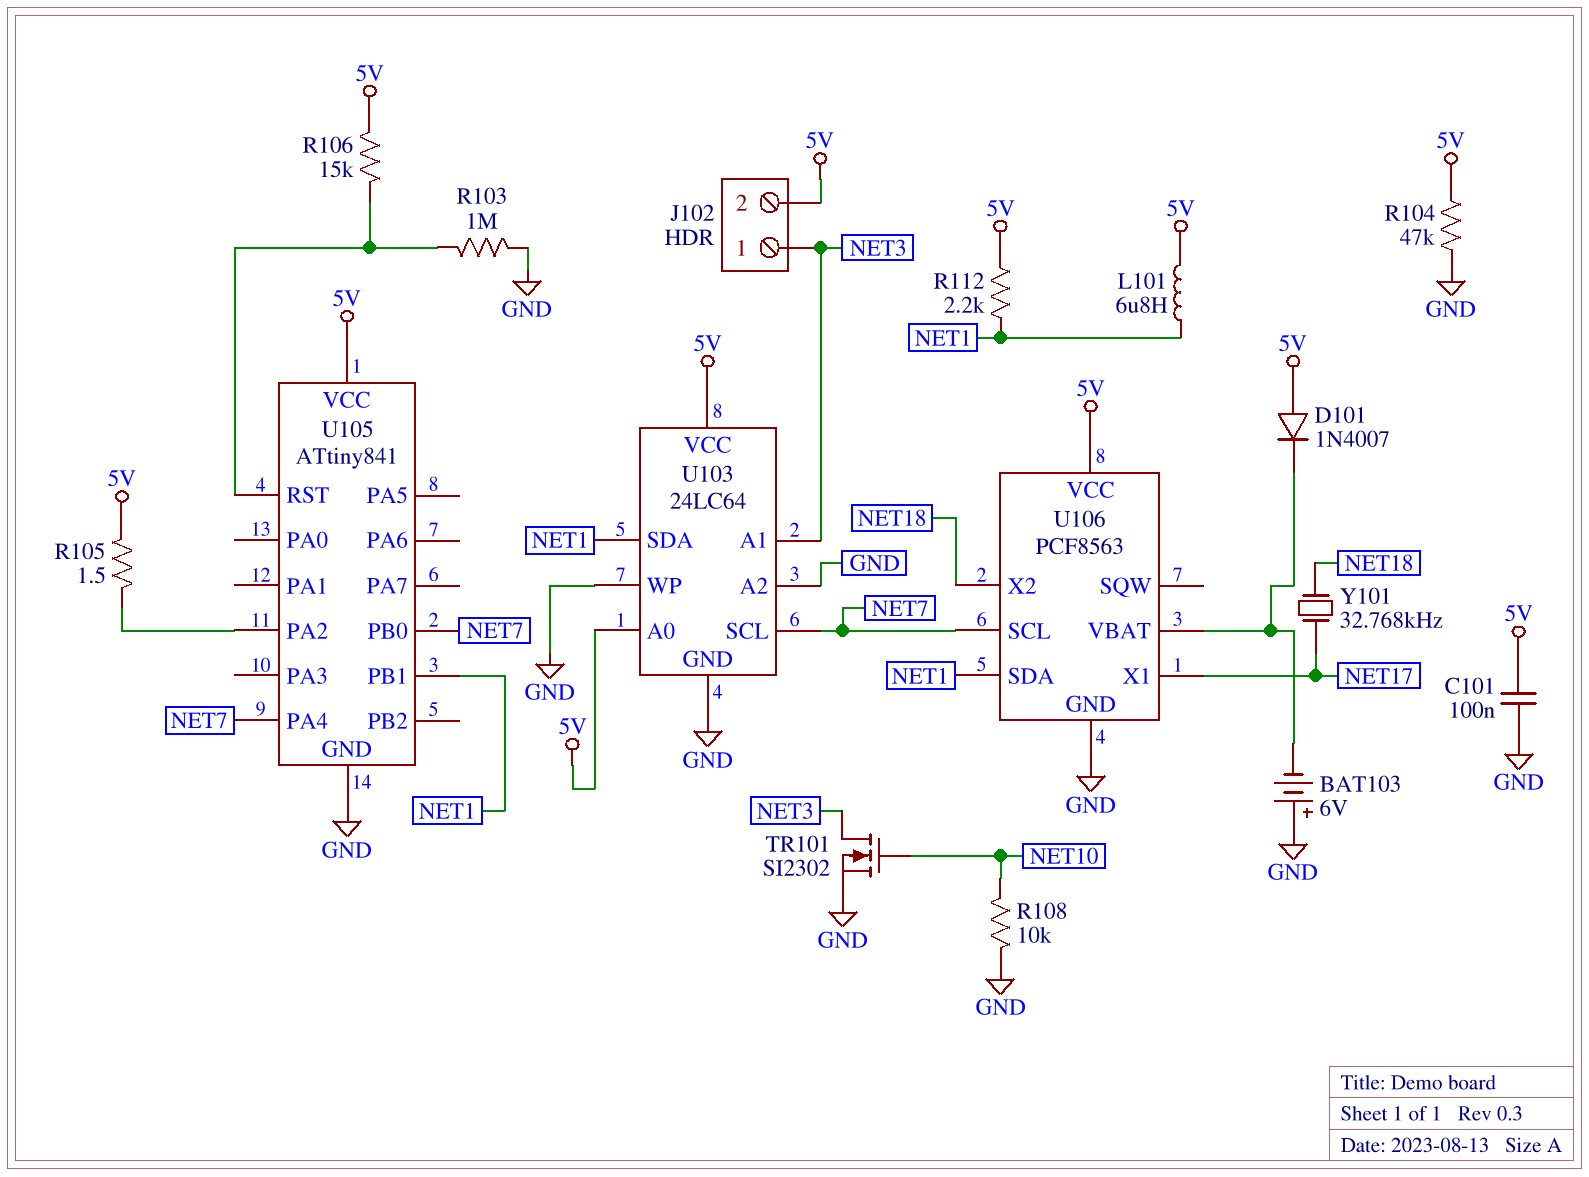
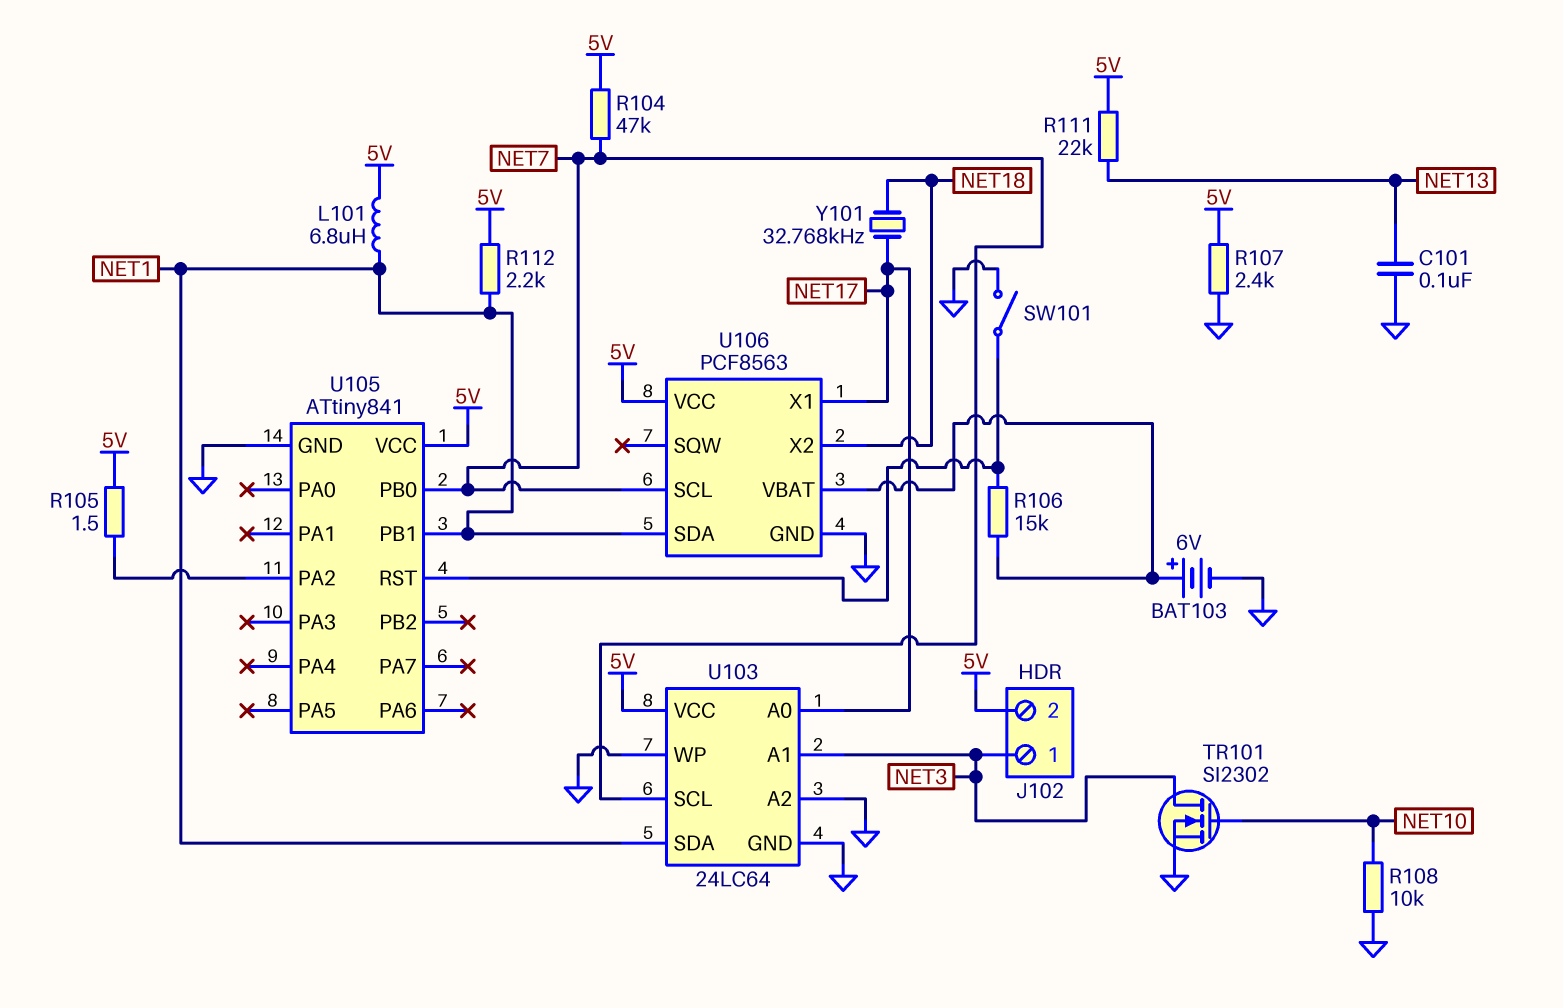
BAT103: 6V (plus GND, minus U106/VBAT) -> 6V (plus U106/VBAT, minus GND)
C101: 100nF (5V, GND) -> 100nF (GND, NET13)
D101: diode 1N4007 (A 5V, K U106/VBAT) -> none
R103: 1M (GND, U105/RST) -> none
R104: 47k (5V, GND) -> 47k (5V, NET7)
R106: 15k (5V, U105/RST) -> 15k (U105/RST, U106/VBAT)
R107: none -> 2.4k (5V, GND)
R111: none -> 22k (5V, NET13)
SW101: none -> switch (GND, U105/RST)
U103 pin A0: 5V -> NET17
U105 pin PA4: NET7 -> none

